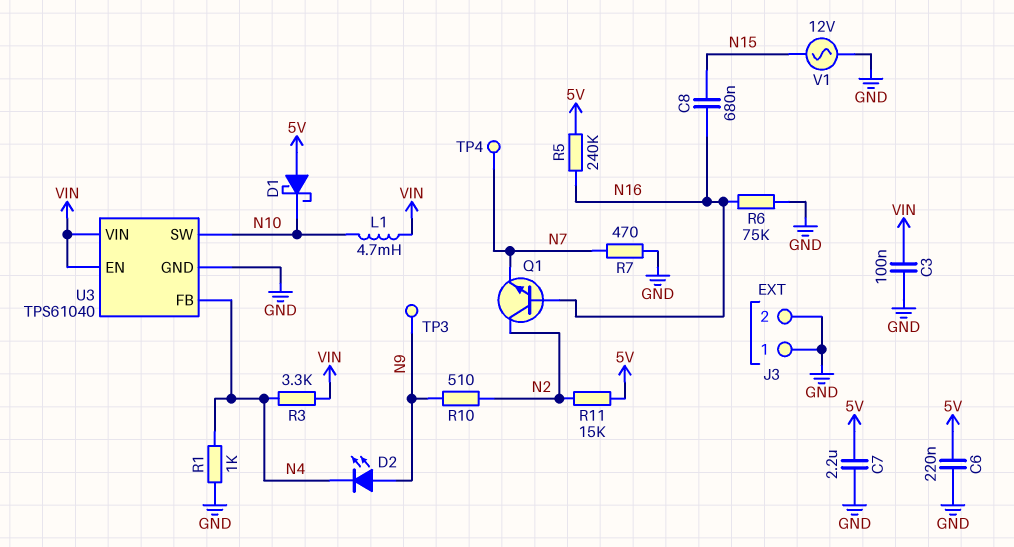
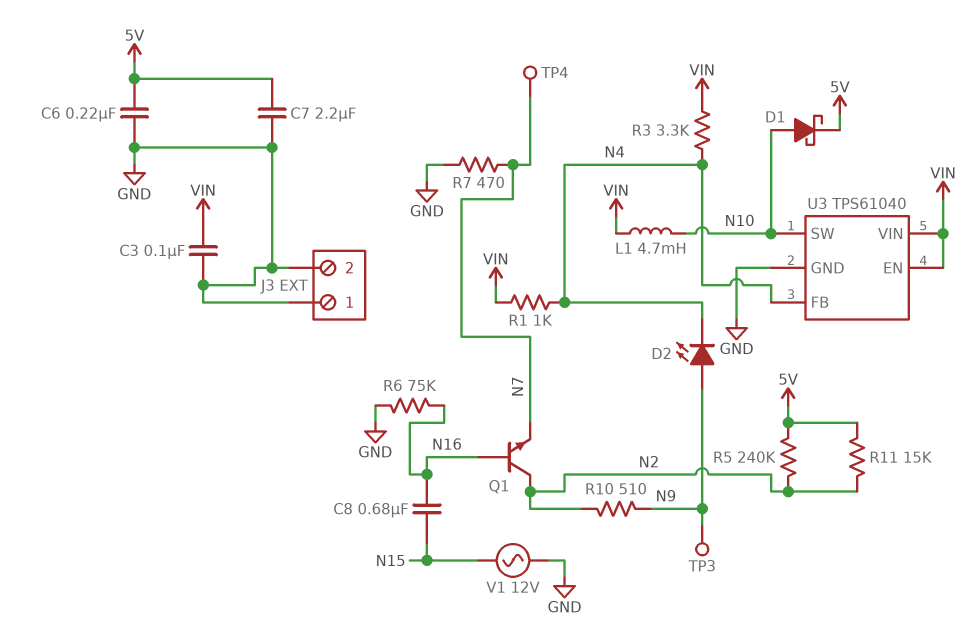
D1: schottky (A 5V, K N10) -> schottky (A N10, K 5V)
R1: 1k (GND, N4) -> 1k (N4, VIN)
R5: 240k (5V, N16) -> 240k (5V, N2)

